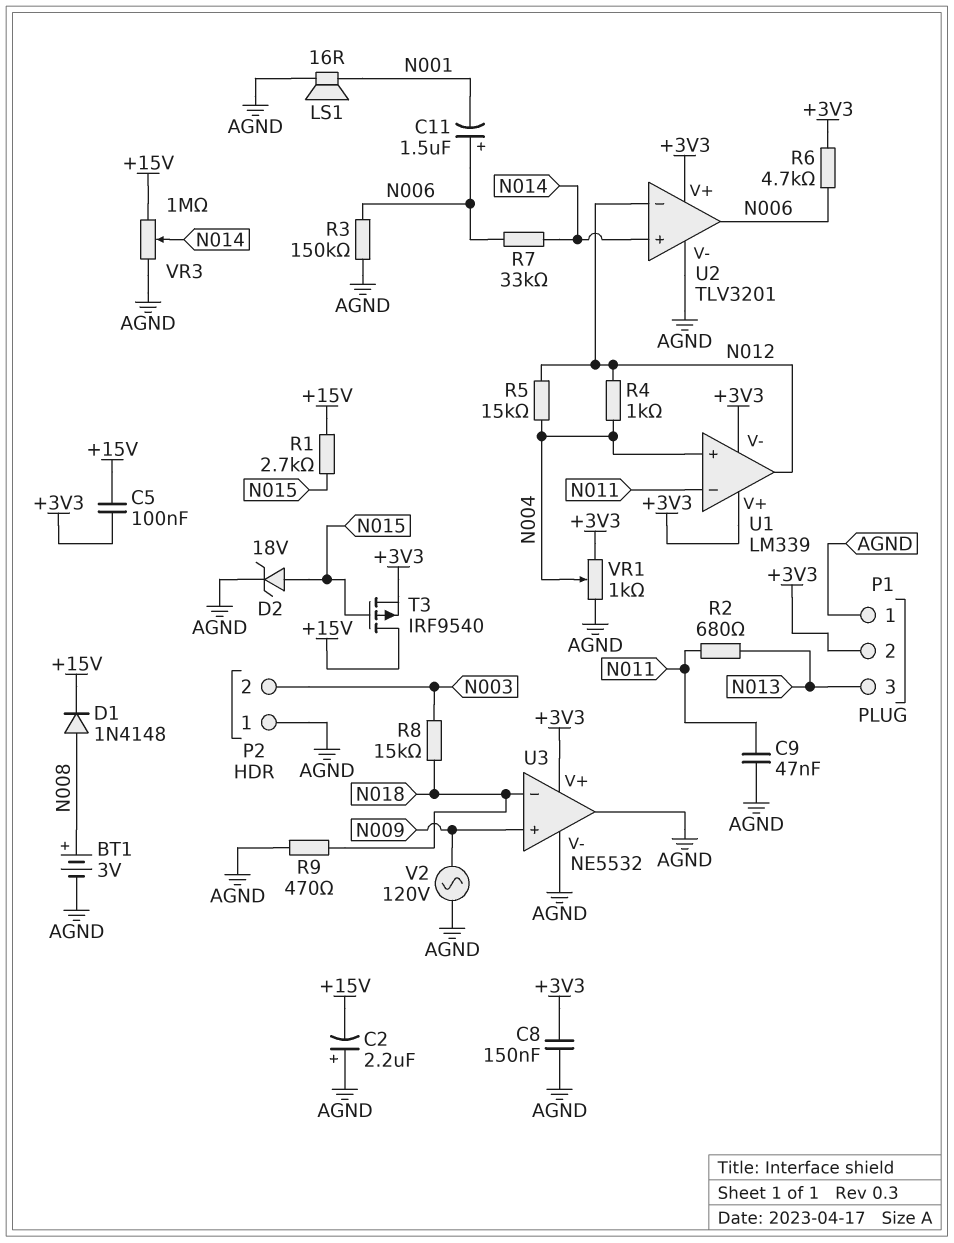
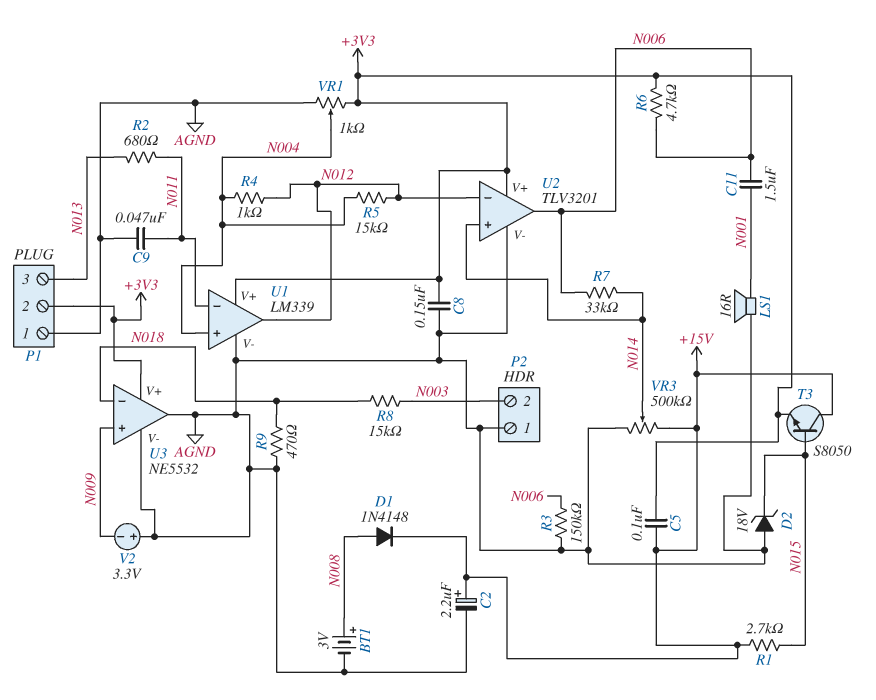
C2: 2.2uF (plus AGND, minus +15V) -> 2.2uF (plus +15V, minus AGND)
C11: 1.5uF (plus N006, minus N001) -> 1.5uF (N001, N006)
D2: zener 18V (A N015, K AGND) -> zener 18V (A AGND, K N015)
T3: PMOS IRF9540 (G N015, D +15V, S +3V3) -> NPN S8050 (B N015, C +15V, E +3V3)
U1 pin V-: +3V3 -> AGND
V2: AC 120V (AGND, N009) -> 3.3V (plus AGND, minus N009)
VR3: 1M (+15V, AGND, wiper N014) -> 500k (+15V, AGND, wiper N014)

